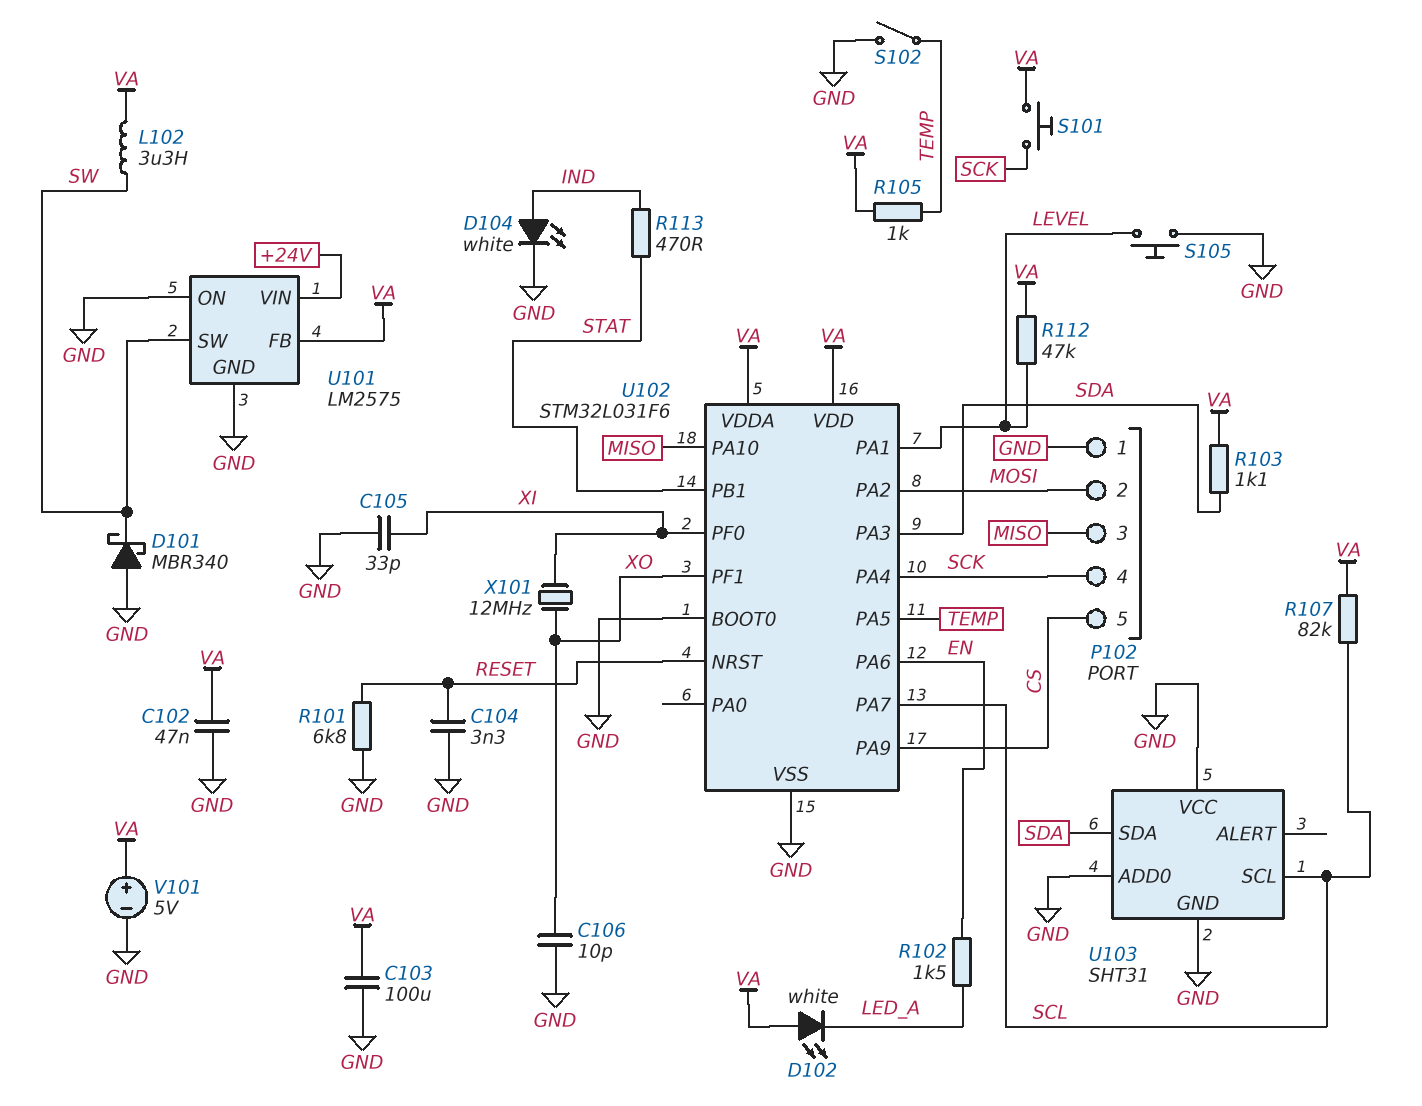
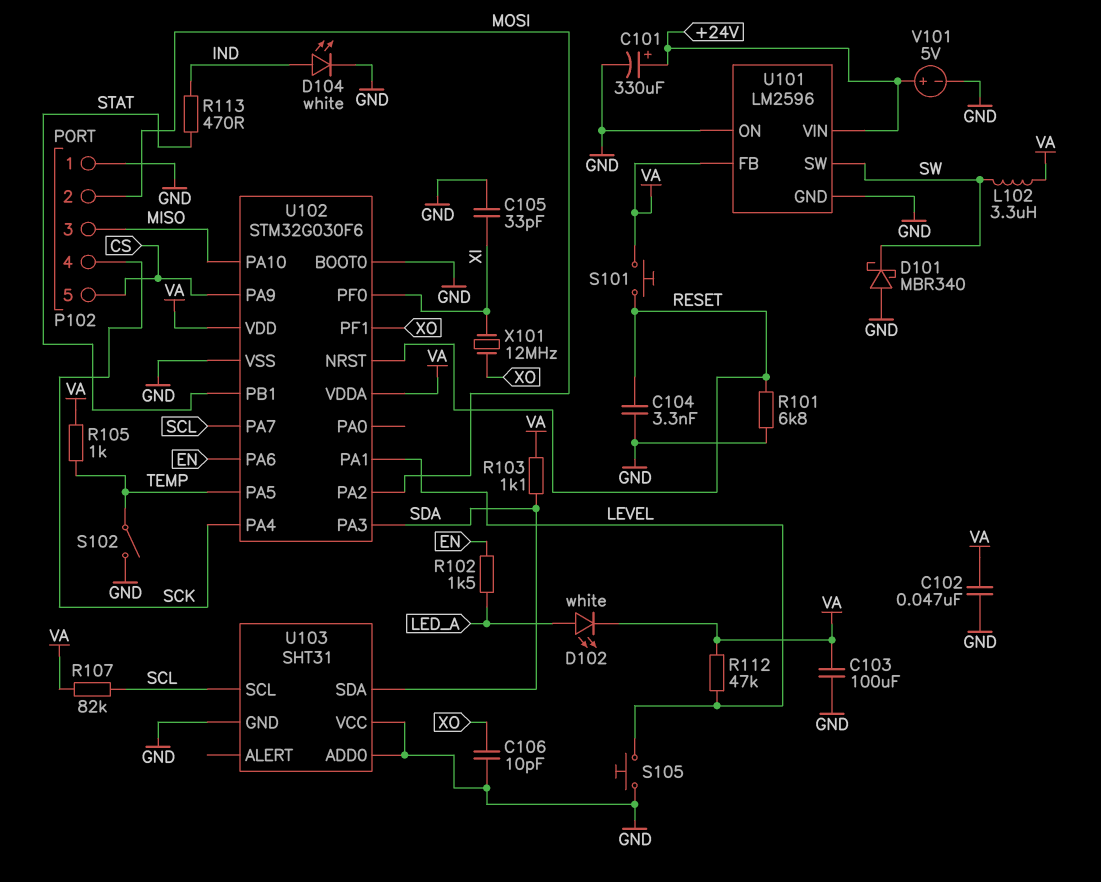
C101: none -> 330uF (plus +24V, minus GND)
D102: LED white (A VA, K LED_A) -> LED white (A LED_A, K VA)
S101: button (SCK, VA) -> button (RESET, VA)
U101: LM2575 -> LM2596
U102: STM32L031F6 -> STM32G030F6
V101: 5V (plus VA, minus GND) -> 5V (plus +24V, minus GND)

